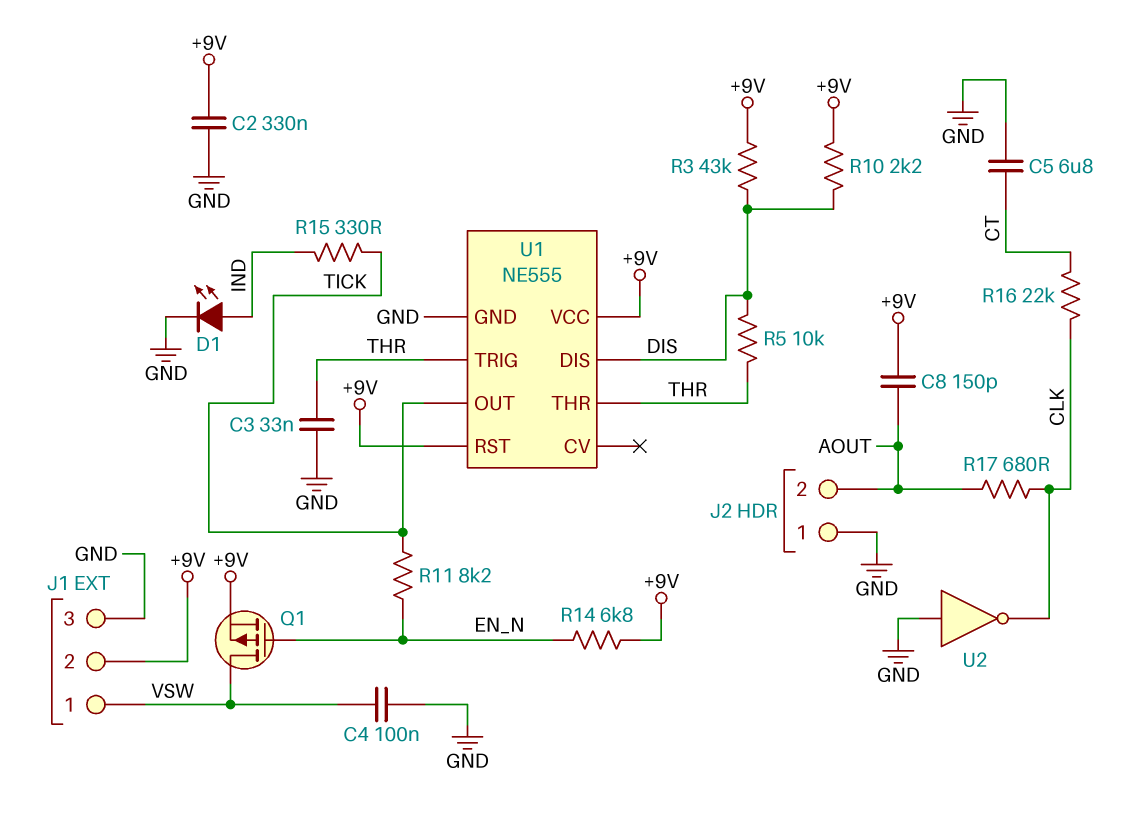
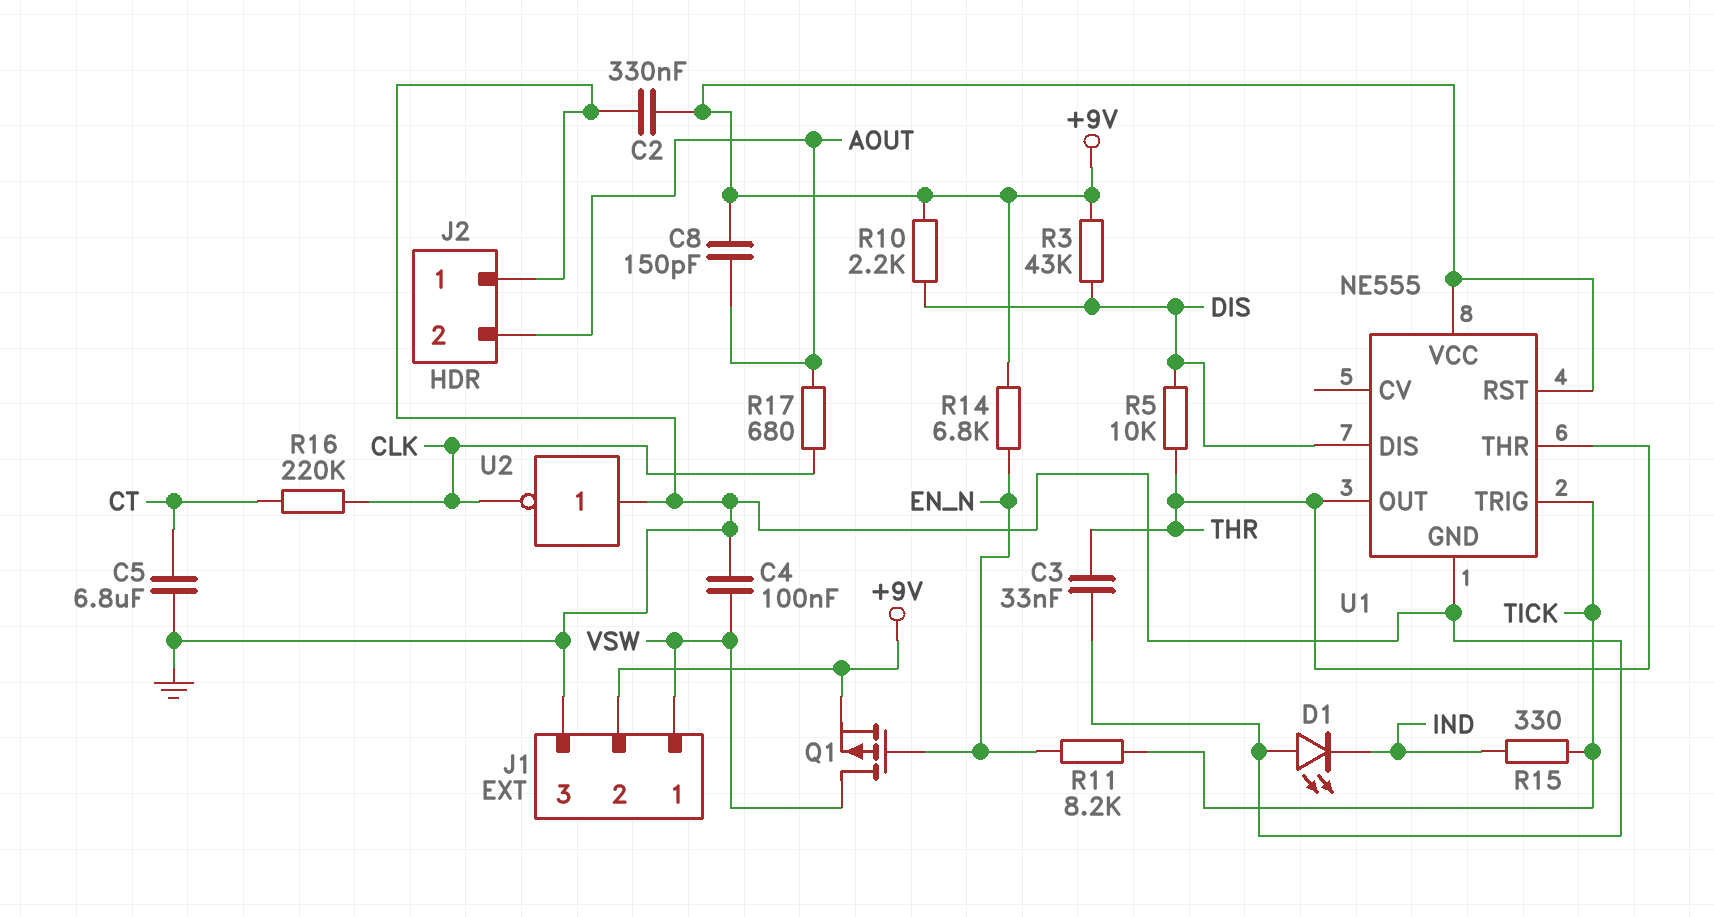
D1: LED (A IND, K GND) -> LED (A GND, K IND)
R16: 22k (CLK, CT) -> 220k (CLK, CT)
U1 pin OUT: TICK -> THR
U1 pin TRIG: THR -> TICK

